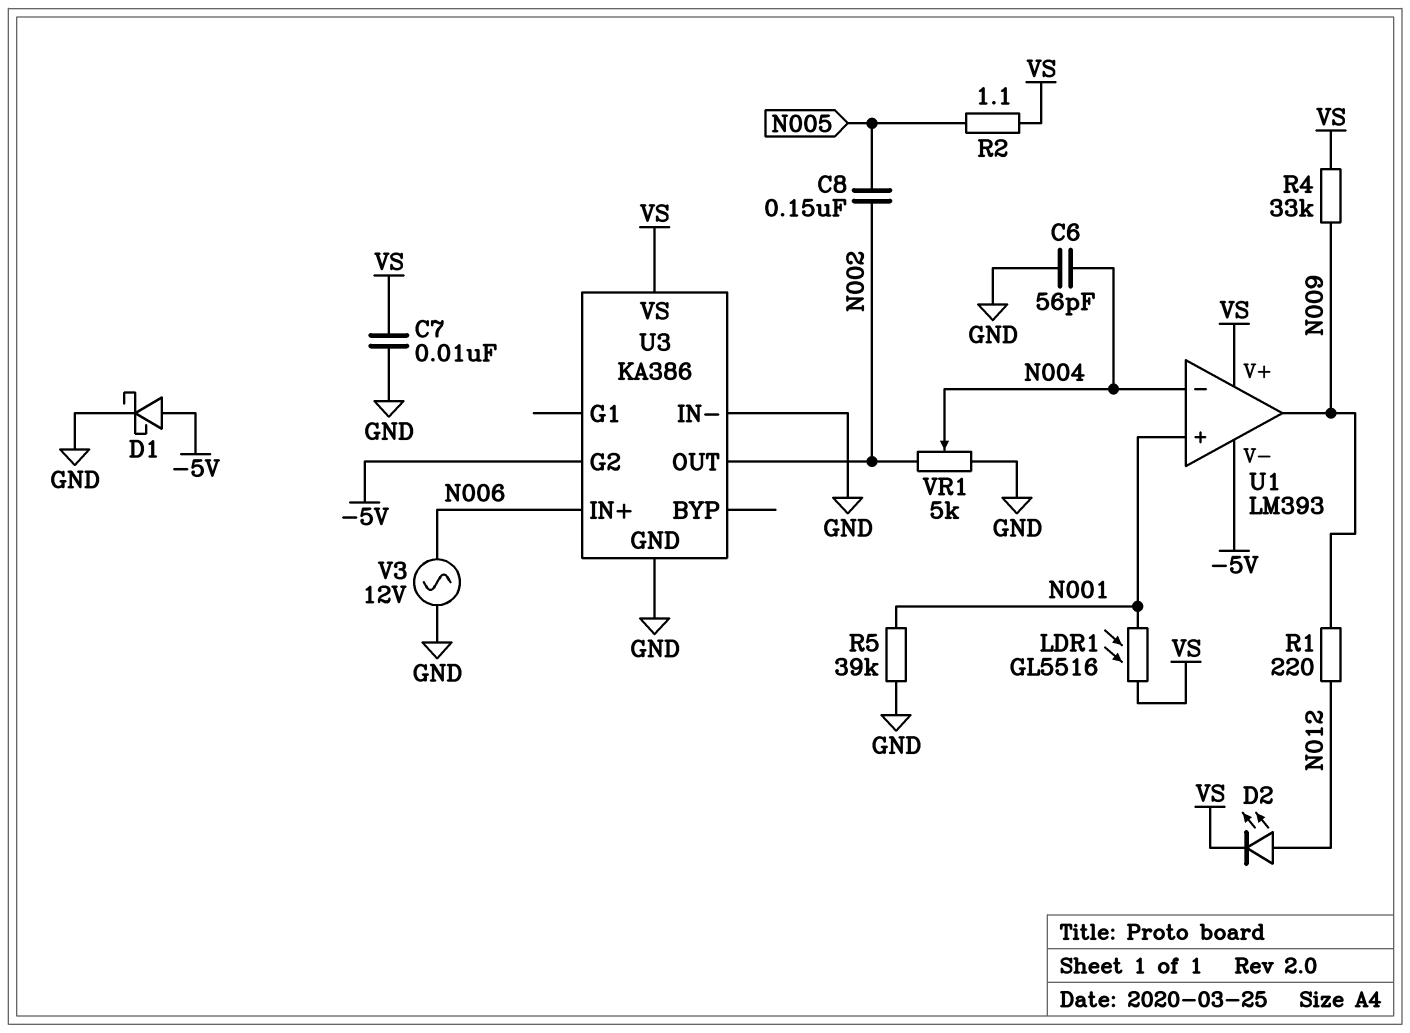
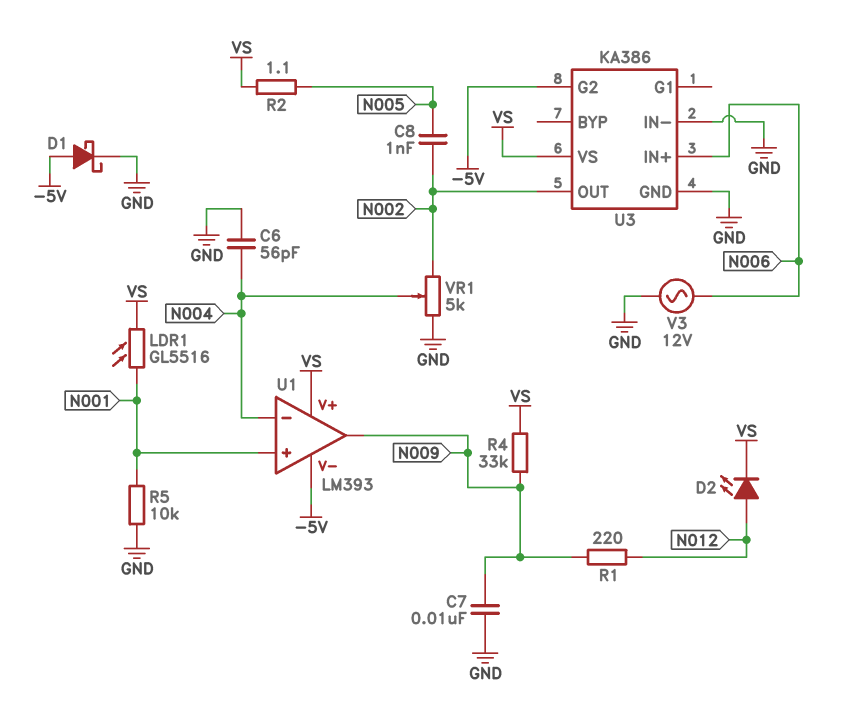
C7: 10nF (GND, VS) -> 10nF (GND, N009)
C8: 150nF (N002, N005) -> 1nF (N002, N005)
R5: 39k (GND, N001) -> 10k (GND, N001)

